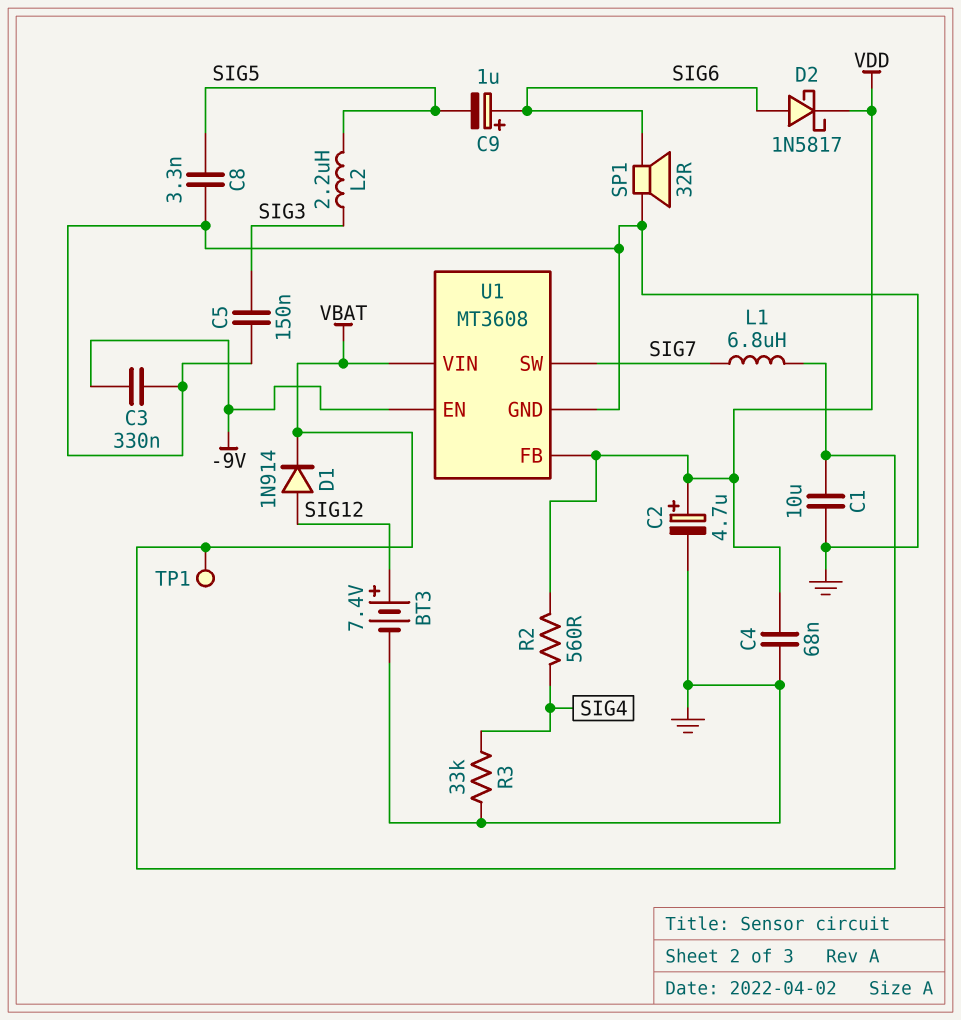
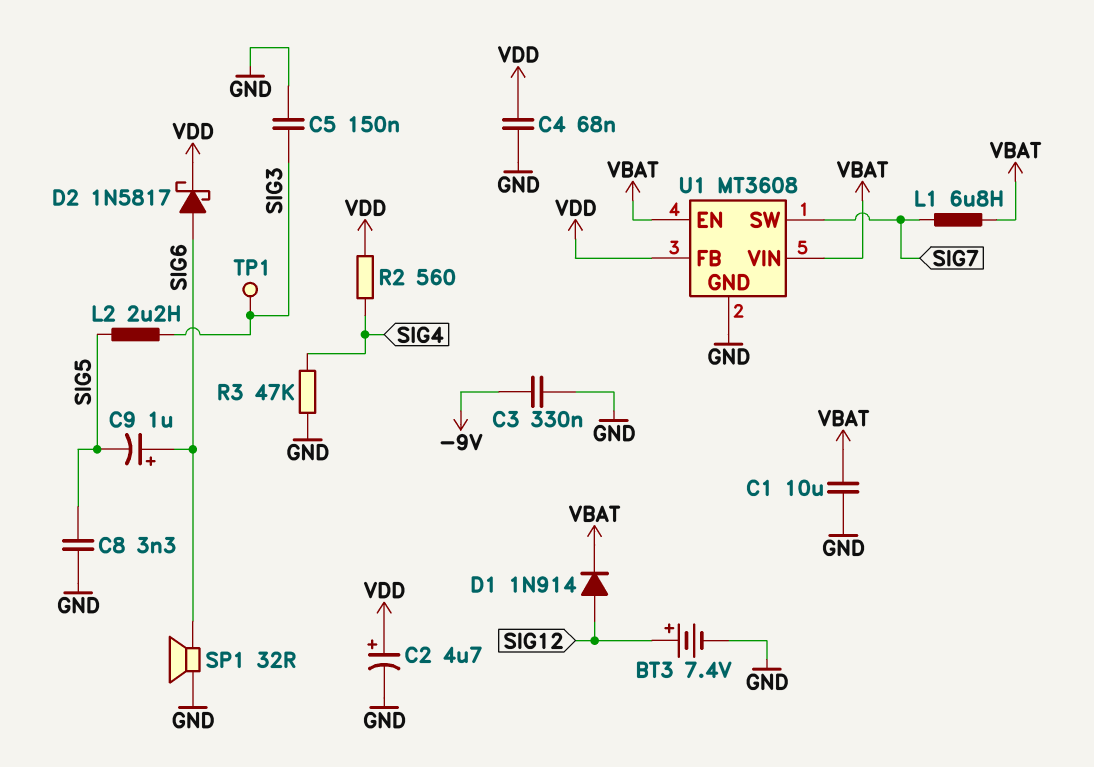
R3: 33k (GND, SIG4) -> 47k (GND, SIG4)
TP1: test point (VBAT) -> test point (SIG3)
U1 pin EN: -9V -> VBAT

